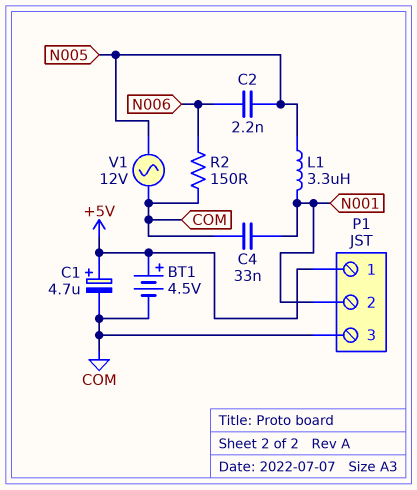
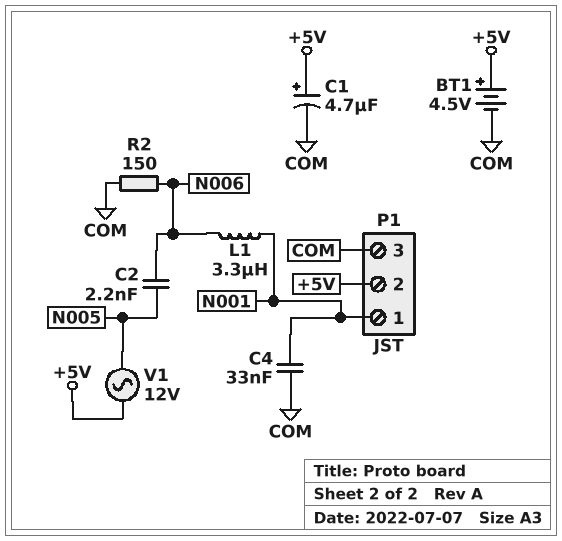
L1: 3.3uH (N001, N005) -> 3.3uH (N001, N006)
P1 pin 1: +5V -> N001
P1 pin 2: N001 -> +5V
V1: AC 12V (COM, N005) -> AC 12V (+5V, N005)

